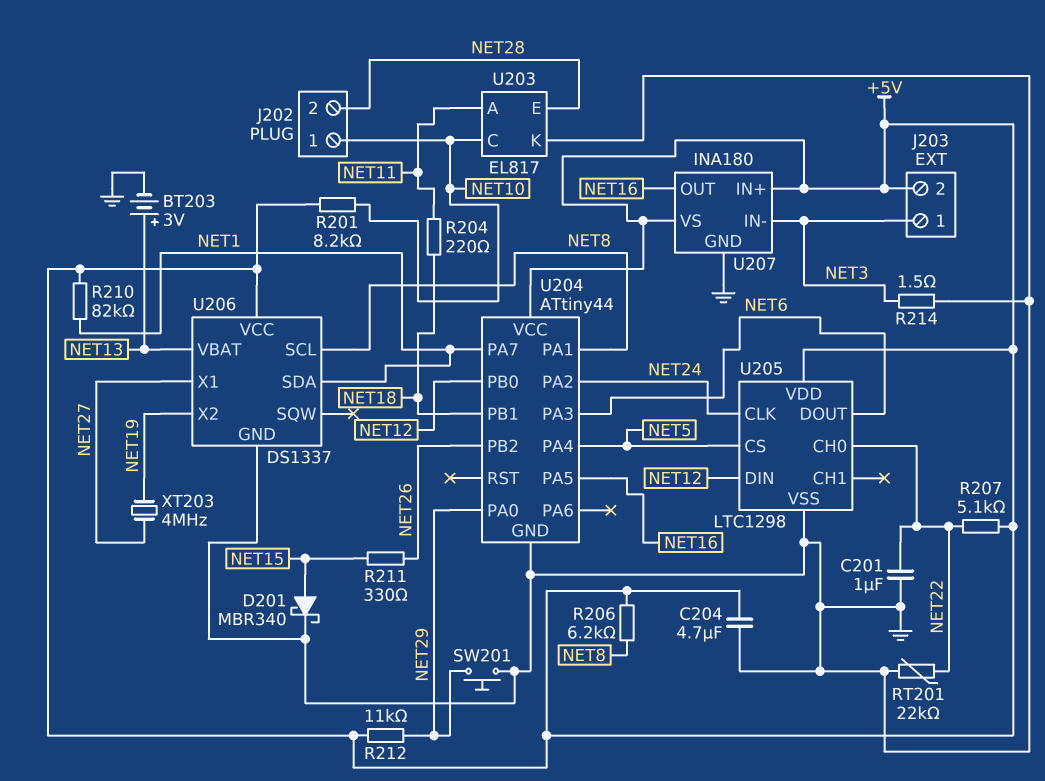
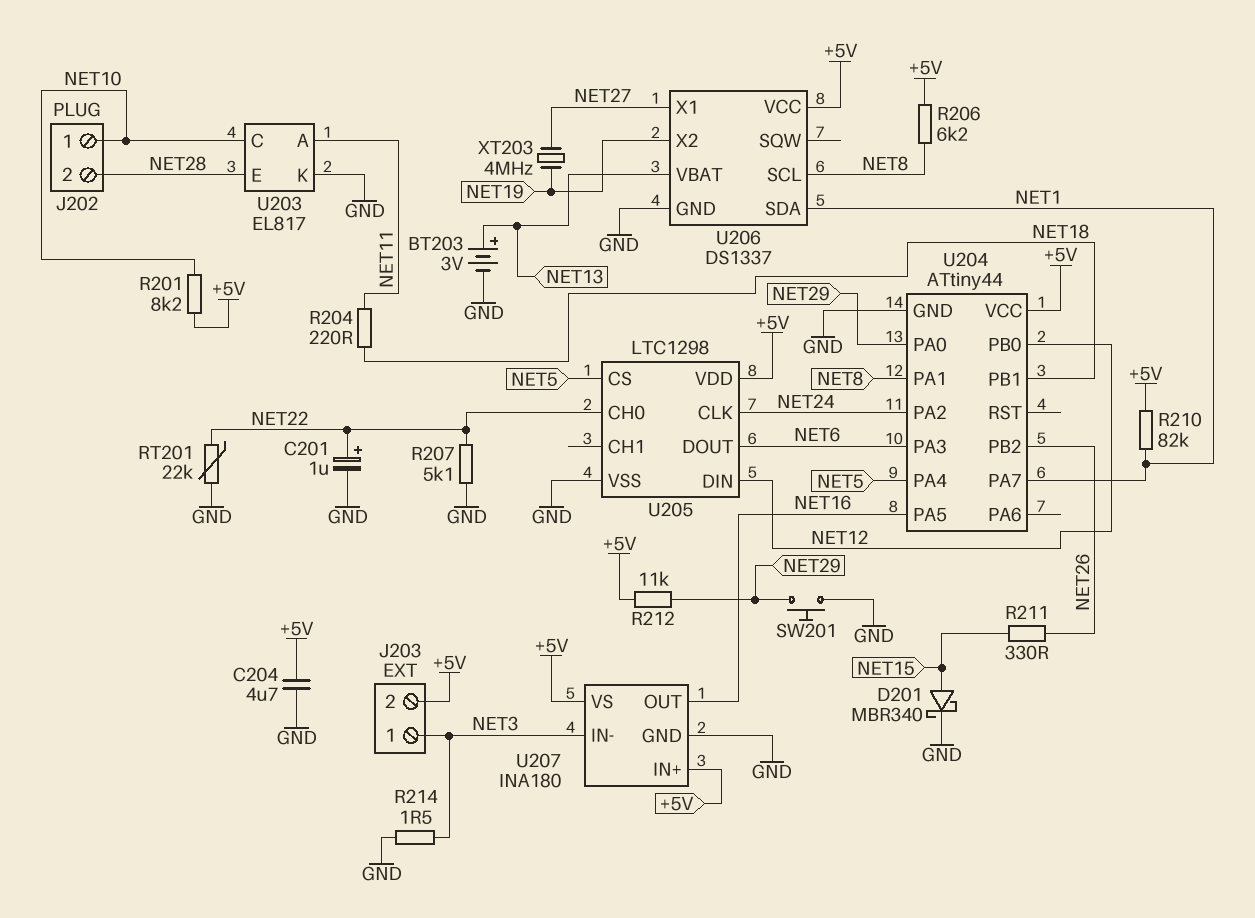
C201: 1uF (GND, NET22) -> 1uF (plus NET22, minus GND)
R207: 5.1k (+5V, NET22) -> 5.1k (GND, NET22)

